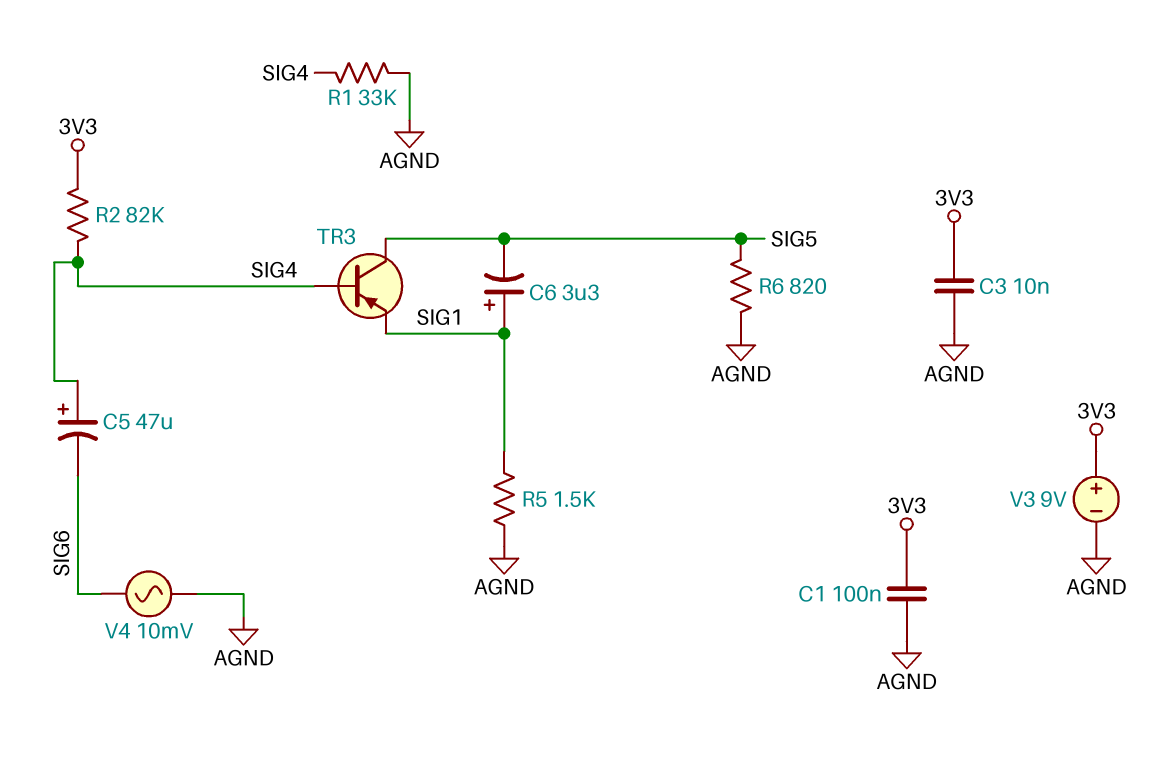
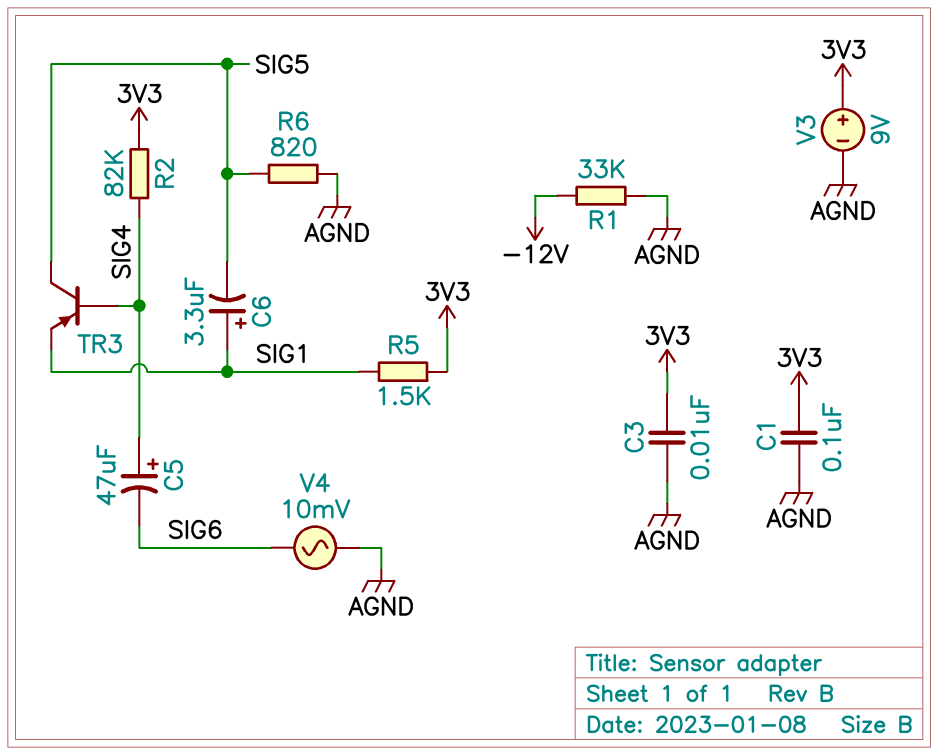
R1: 33k (AGND, SIG4) -> 33k (-12V, AGND)
R5: 1.5k (AGND, SIG1) -> 1.5k (3V3, SIG1)

